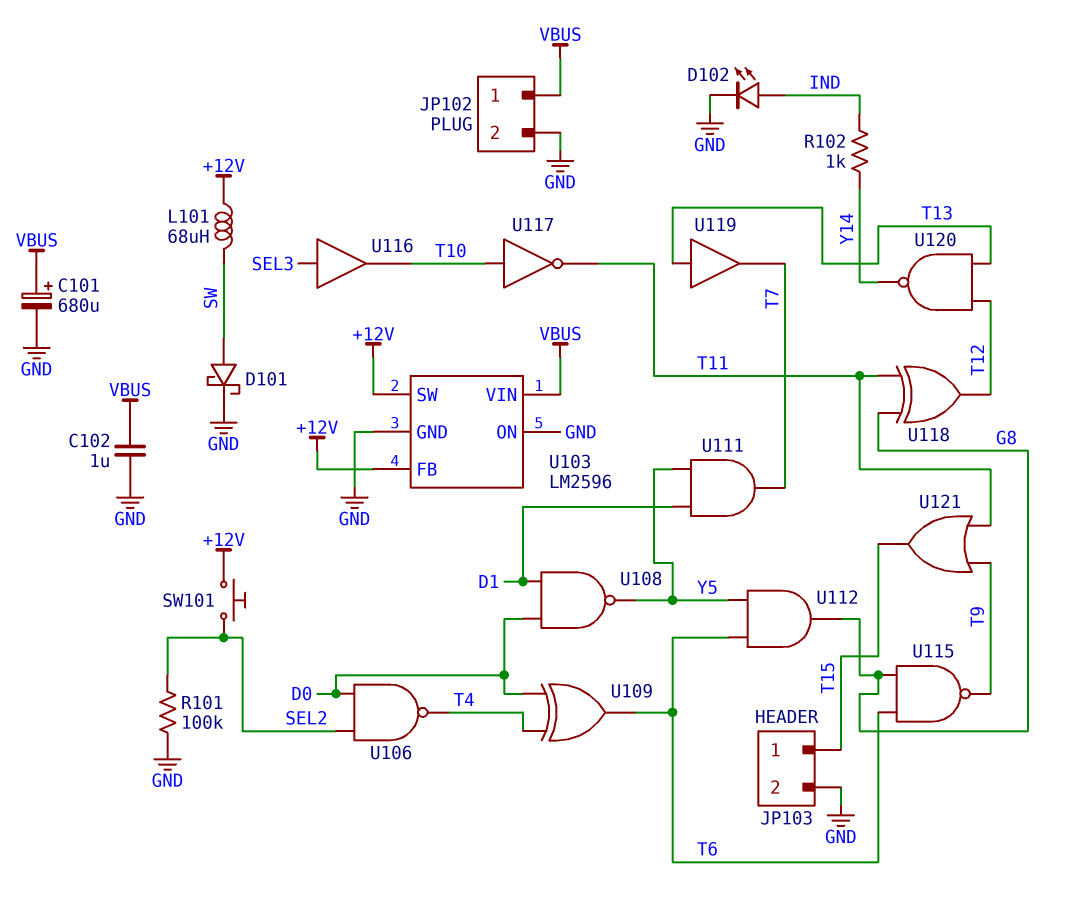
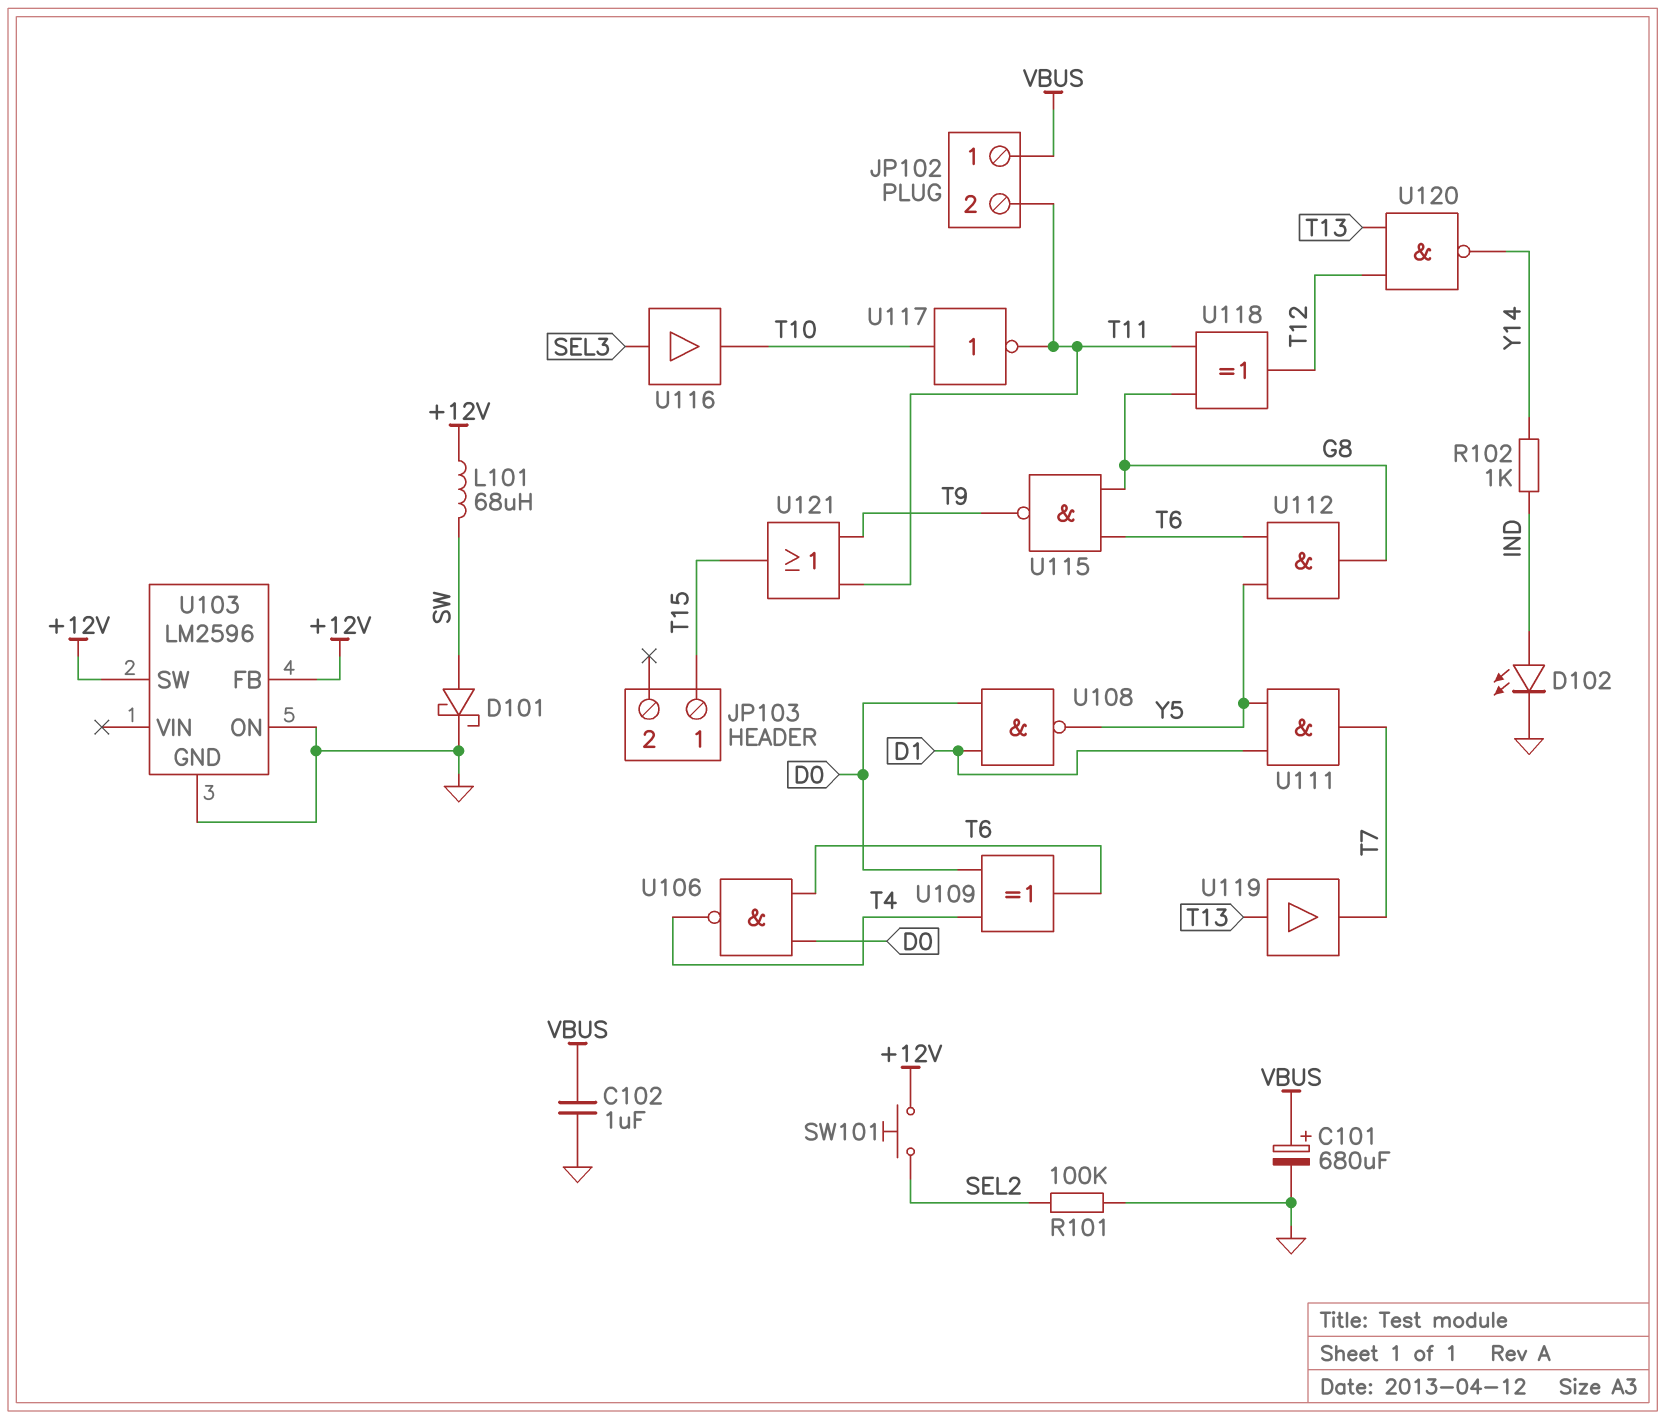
JP102 pin 2: GND -> T11
JP103 pin 2: GND -> none
U103 pin VIN: VBUS -> none
U106: NAND (in D0, in SEL2, out T4) -> NAND (in D0, in T6, out T4)

